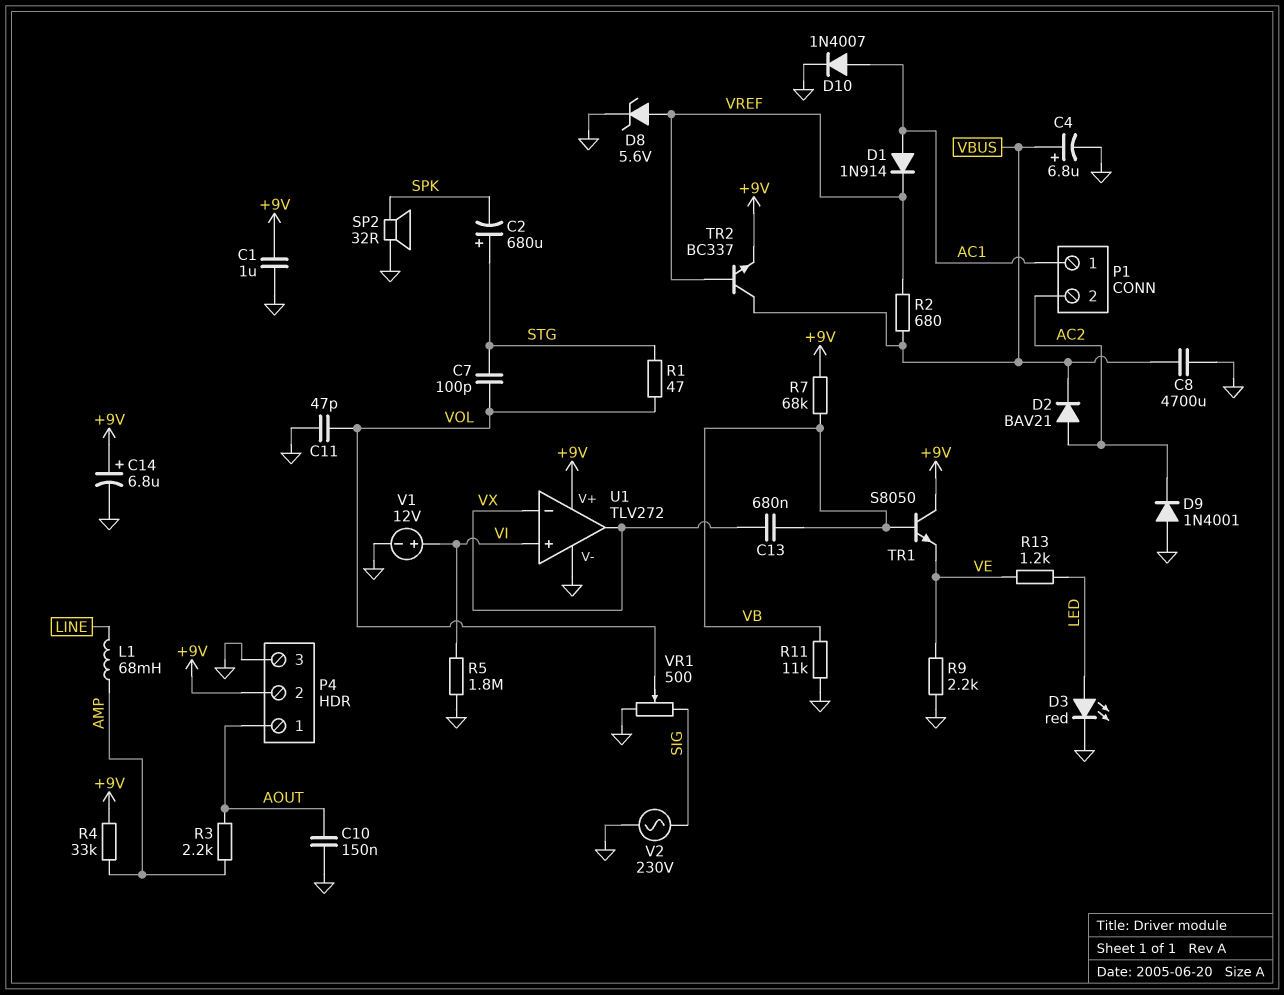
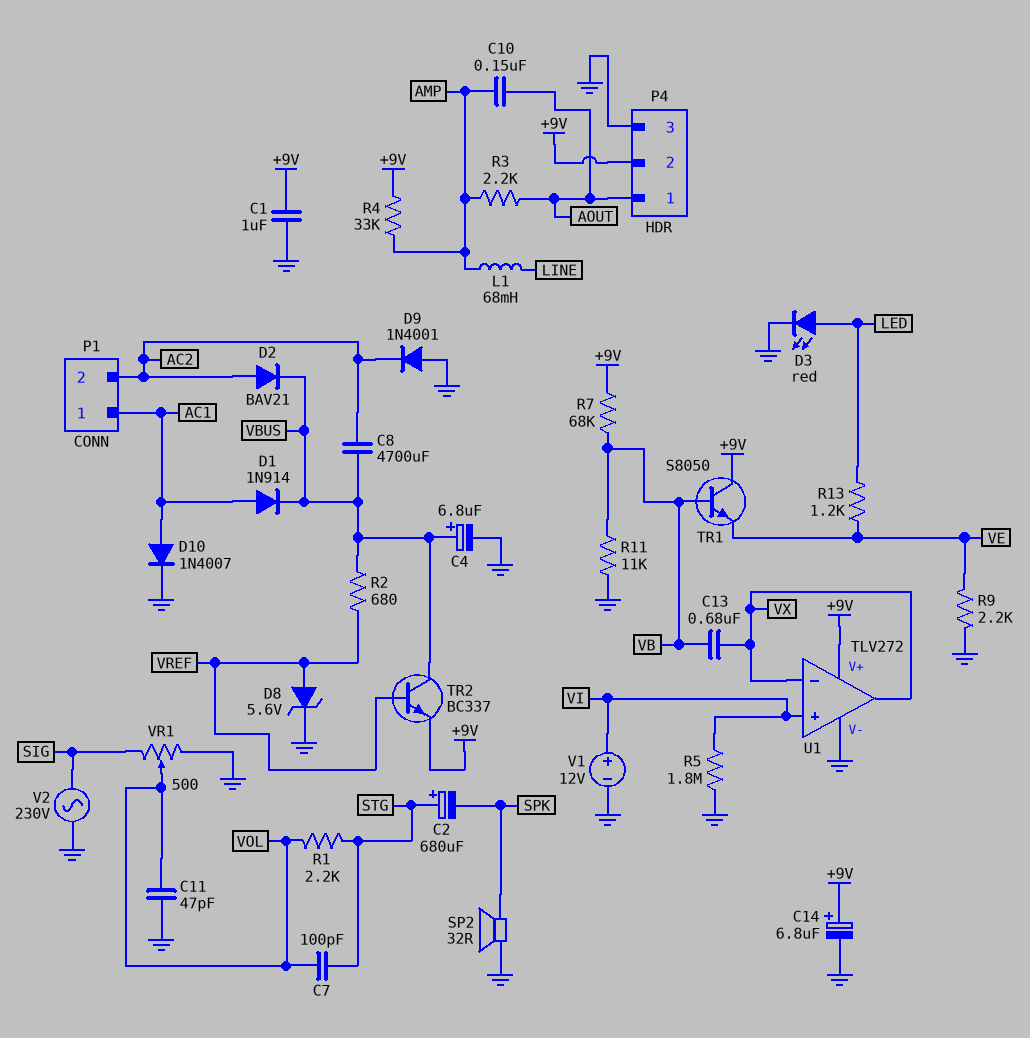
C8: 4700uF (GND, VBUS) -> 4700uF (AC2, VBUS)
C10: 150nF (AOUT, GND) -> 150nF (AMP, AOUT)
D1: diode 1N914 (A AC1, K VREF) -> diode 1N914 (A AC1, K VBUS)
R1: 47 (STG, VOL) -> 2.2k (STG, VOL)

